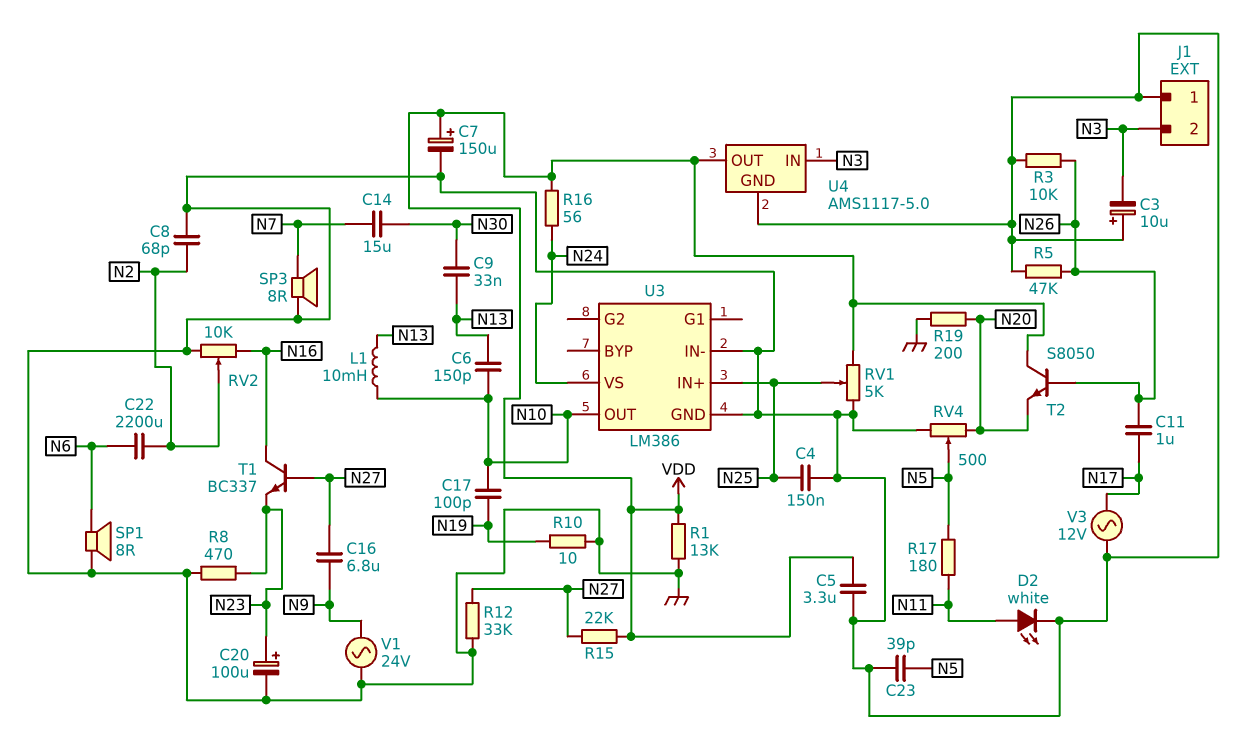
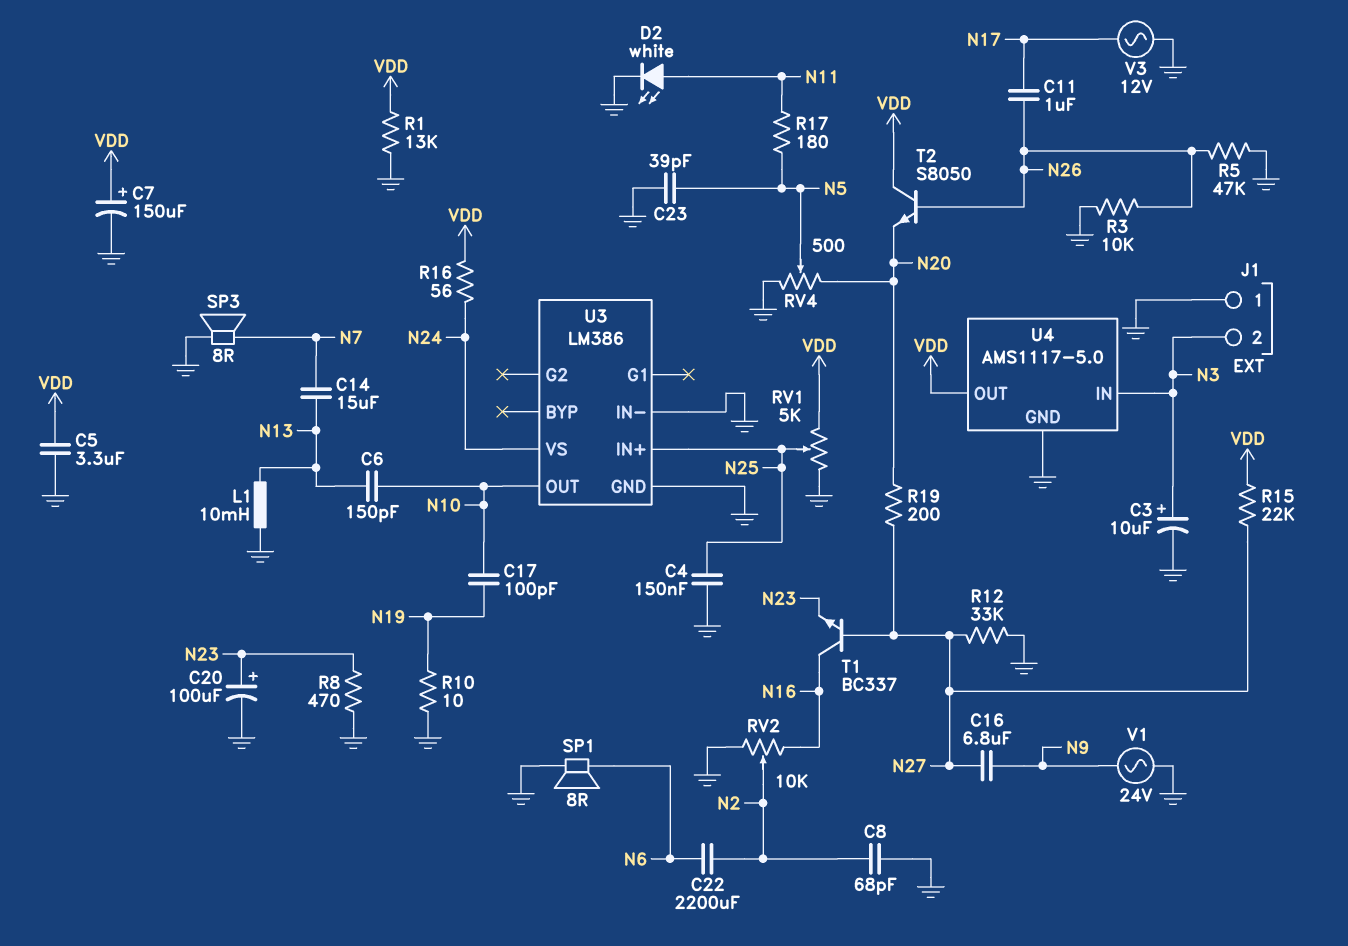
C3: 10uF (plus GND, minus N3) -> 10uF (plus N3, minus GND)
C9: 33nF (N13, N30) -> none
C14: 15uF (N7, N30) -> 15uF (N7, N13)
L1: 10mH (N10, N13) -> 10mH (GND, N13)
R19: 200 (GND, N20) -> 200 (N20, N27)

